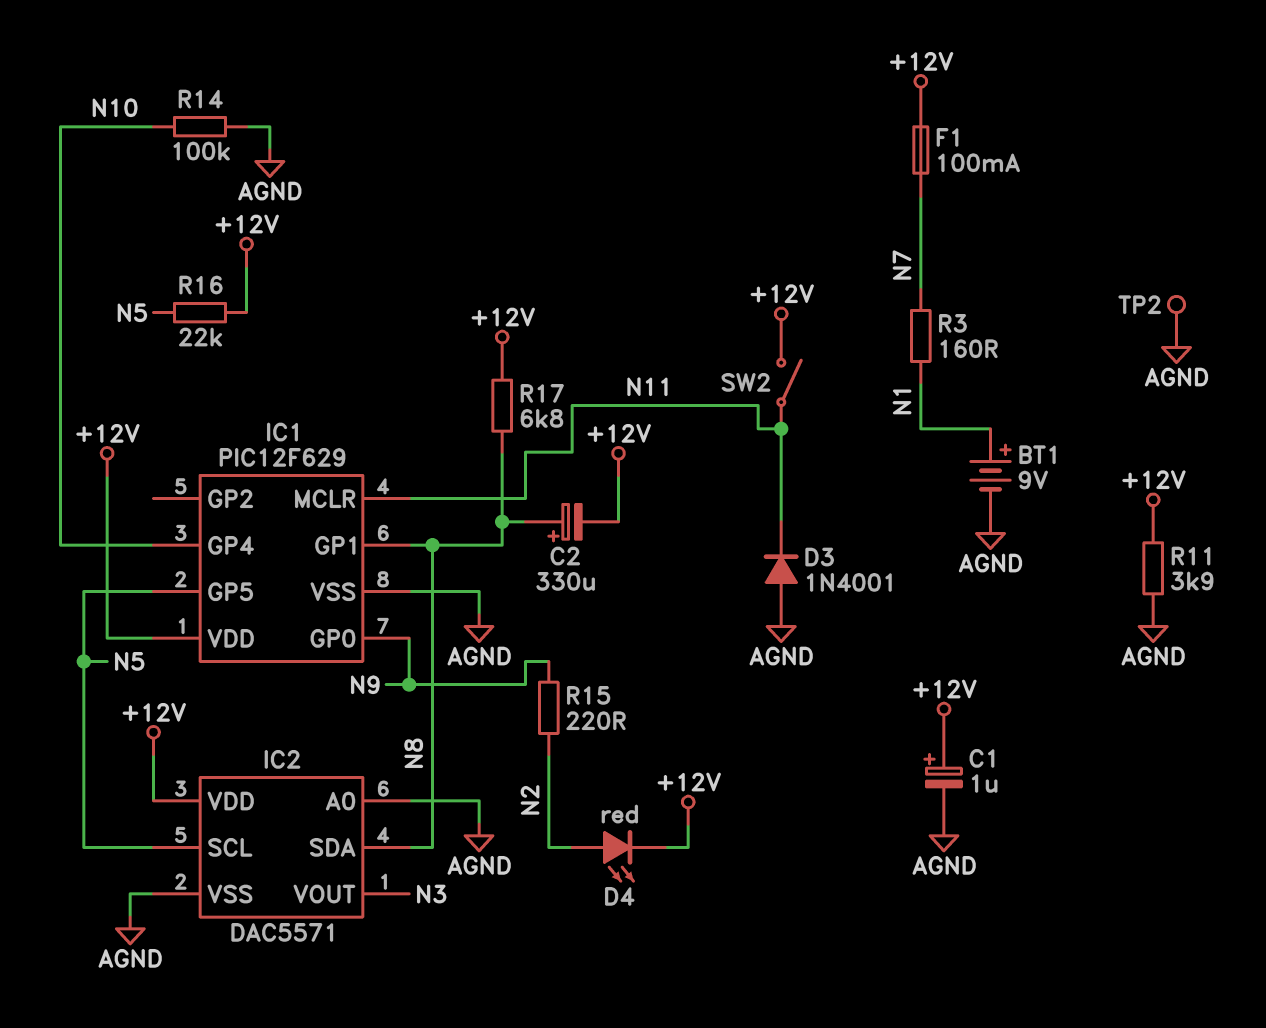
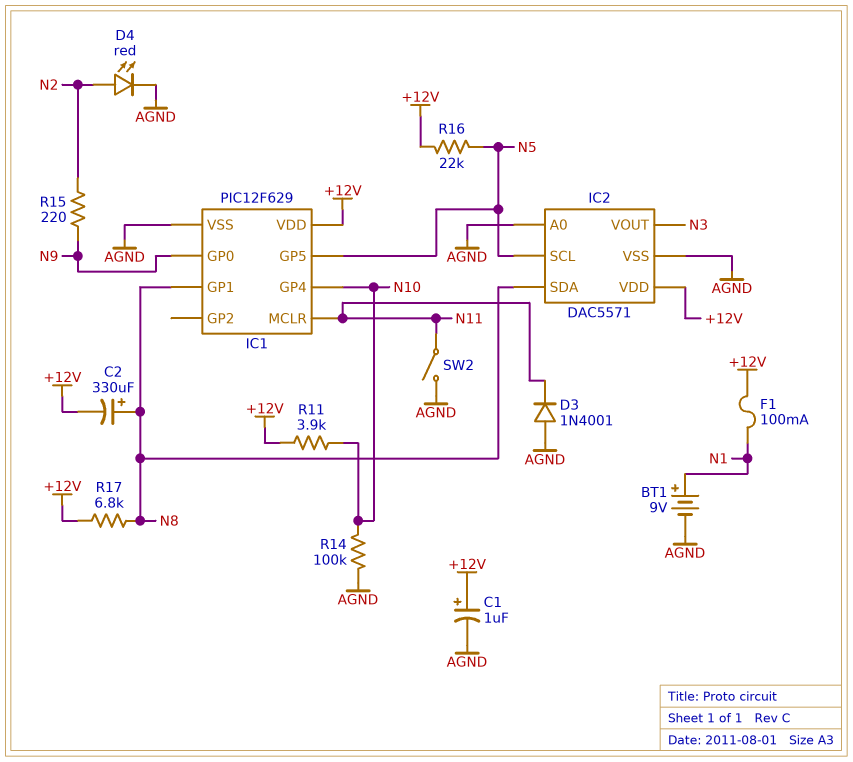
D4: LED red (A N2, K +12V) -> LED red (A N2, K AGND)
F1: 100mA (+12V, N7) -> 100mA (+12V, N1)
R3: 160 (N1, N7) -> none
R11: 3.9k (+12V, AGND) -> 3.9k (+12V, N10)
SW2: switch (+12V, N11) -> switch (AGND, N11)
TP2: test point (AGND) -> none

